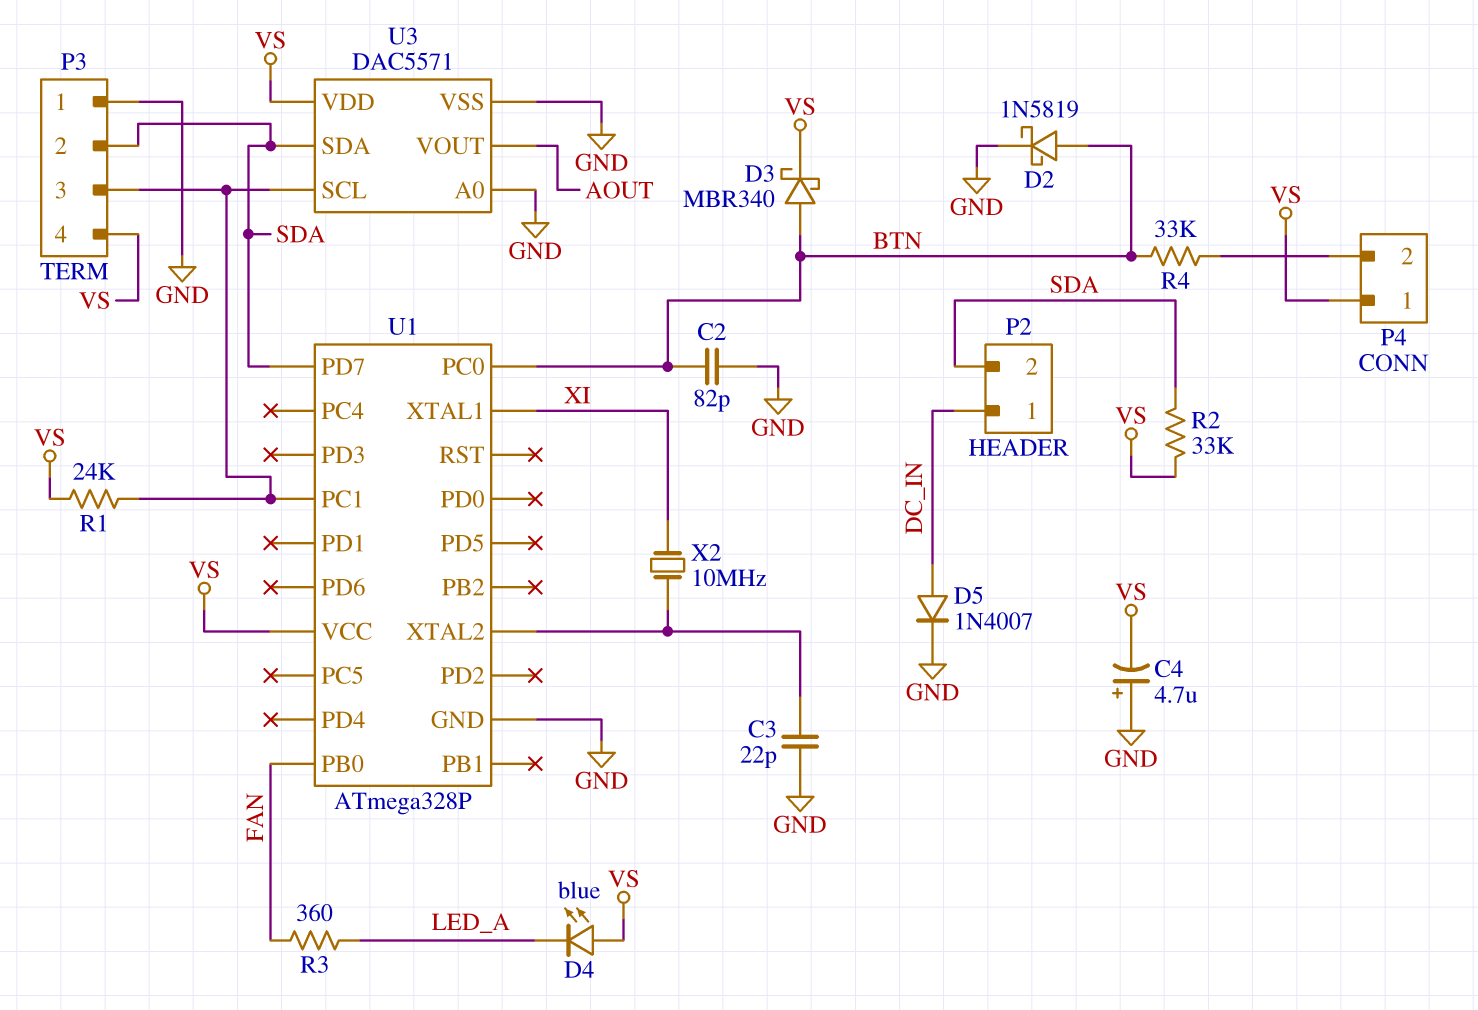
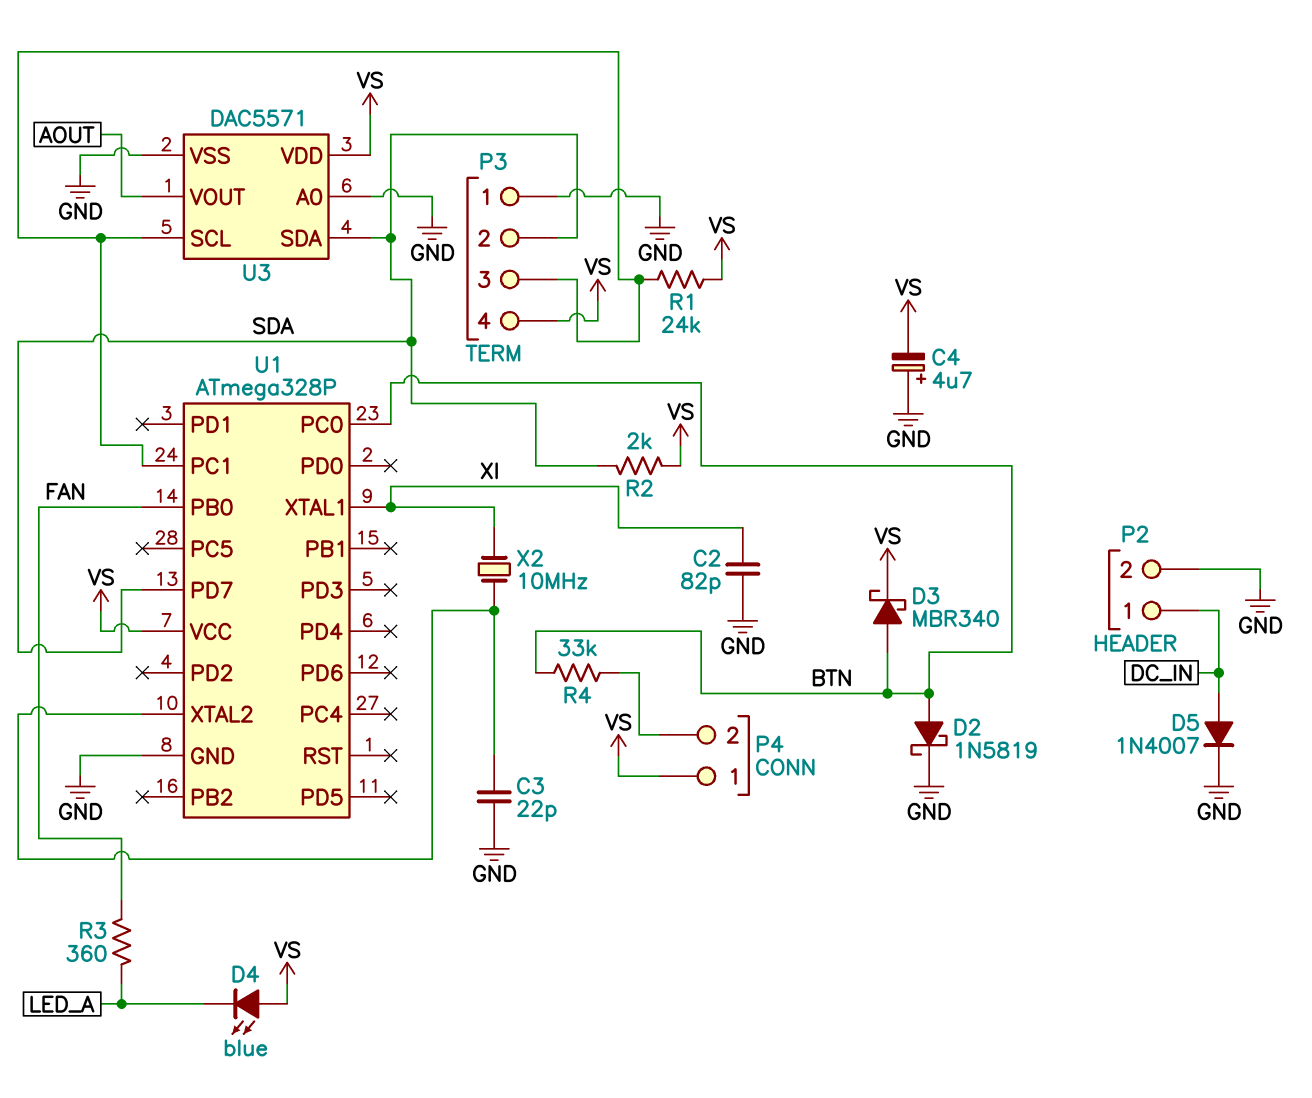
C2: 82pF (BTN, GND) -> 82pF (GND, XI)
P2 pin 2: SDA -> GND
R2: 33k (SDA, VS) -> 2k (SDA, VS)

